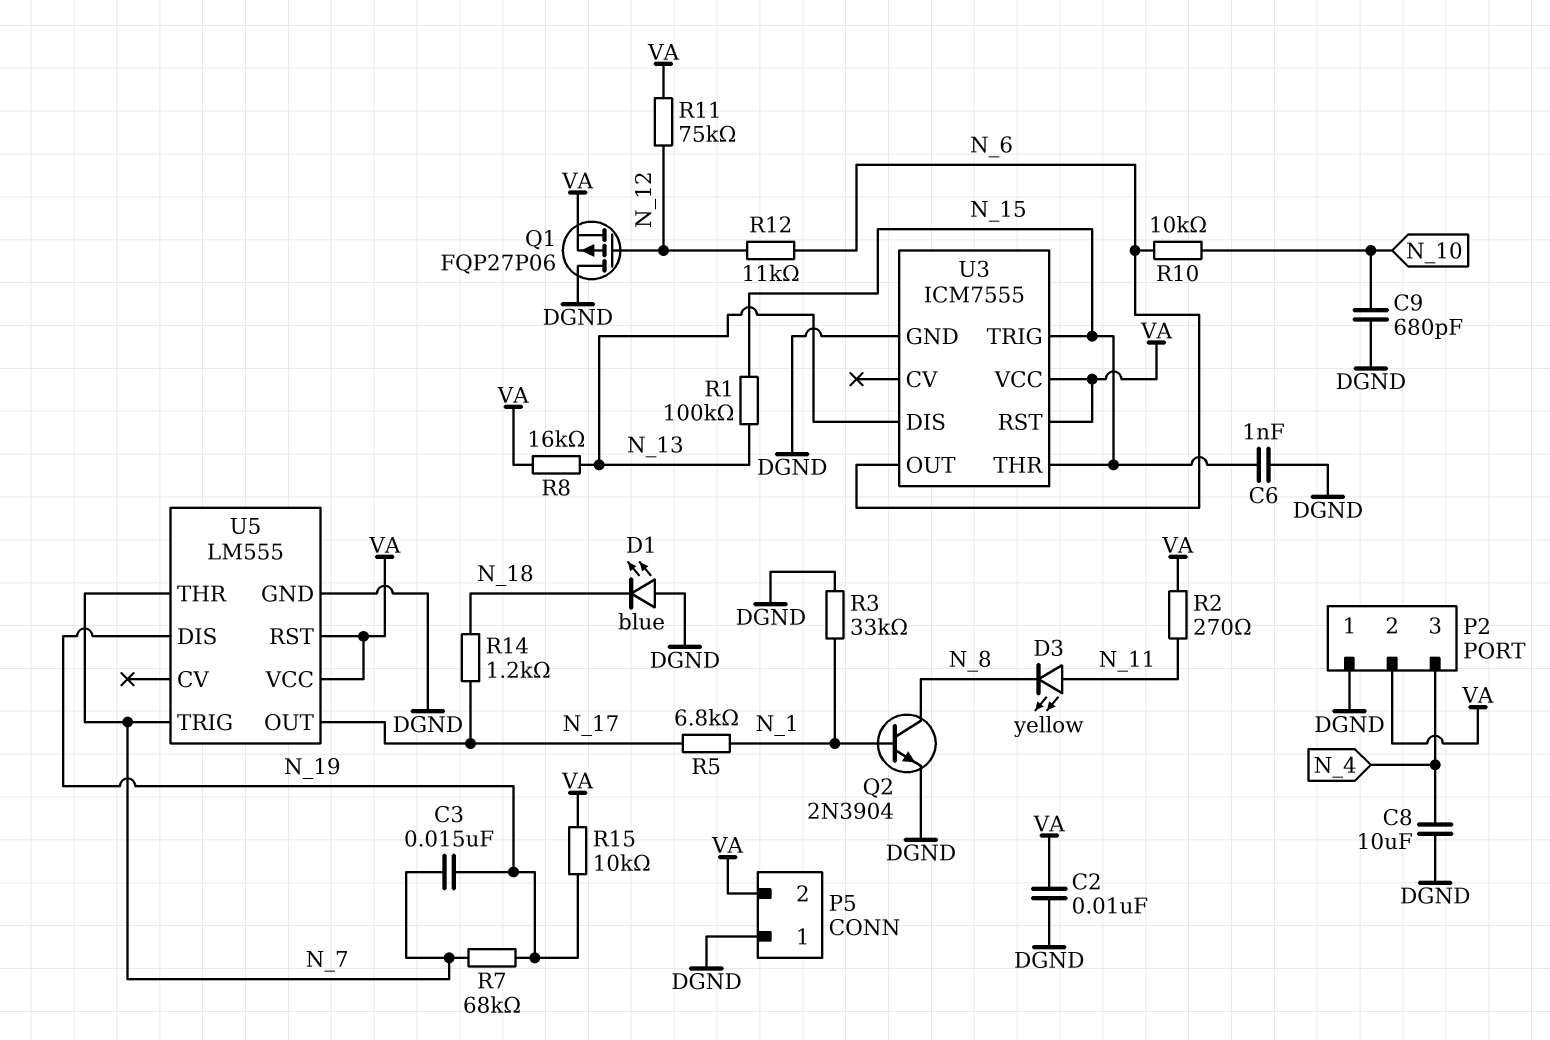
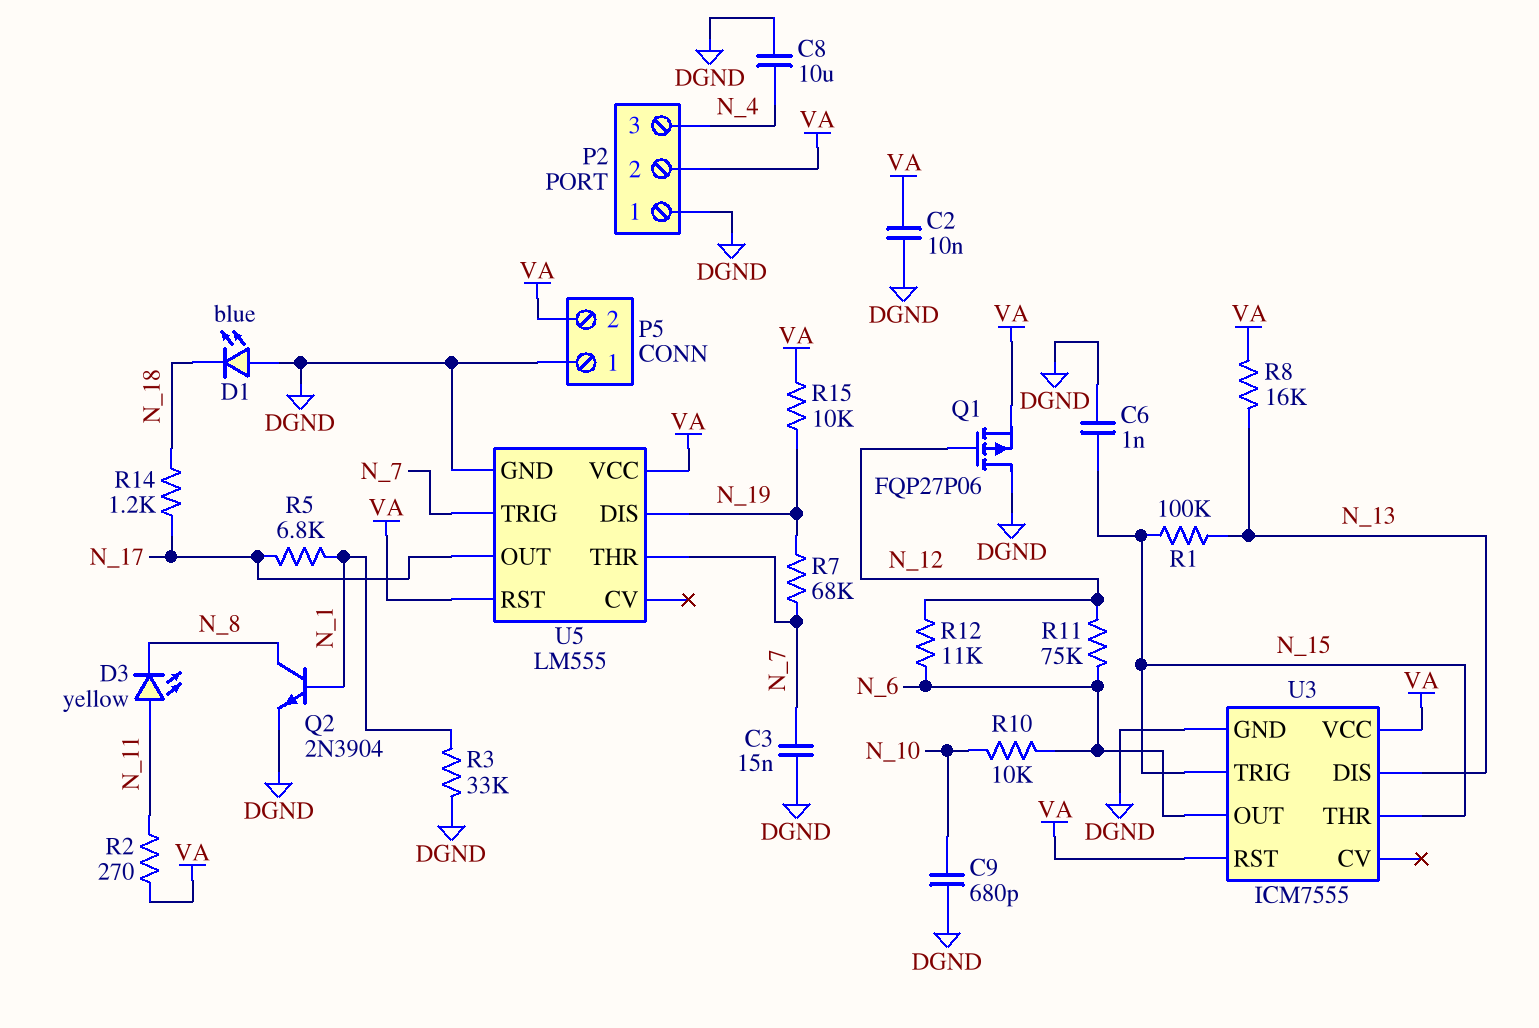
C3: 15nF (N_7, N_19) -> 15nF (DGND, N_7)
R11: 75k (N_12, VA) -> 75k (N_6, N_12)

